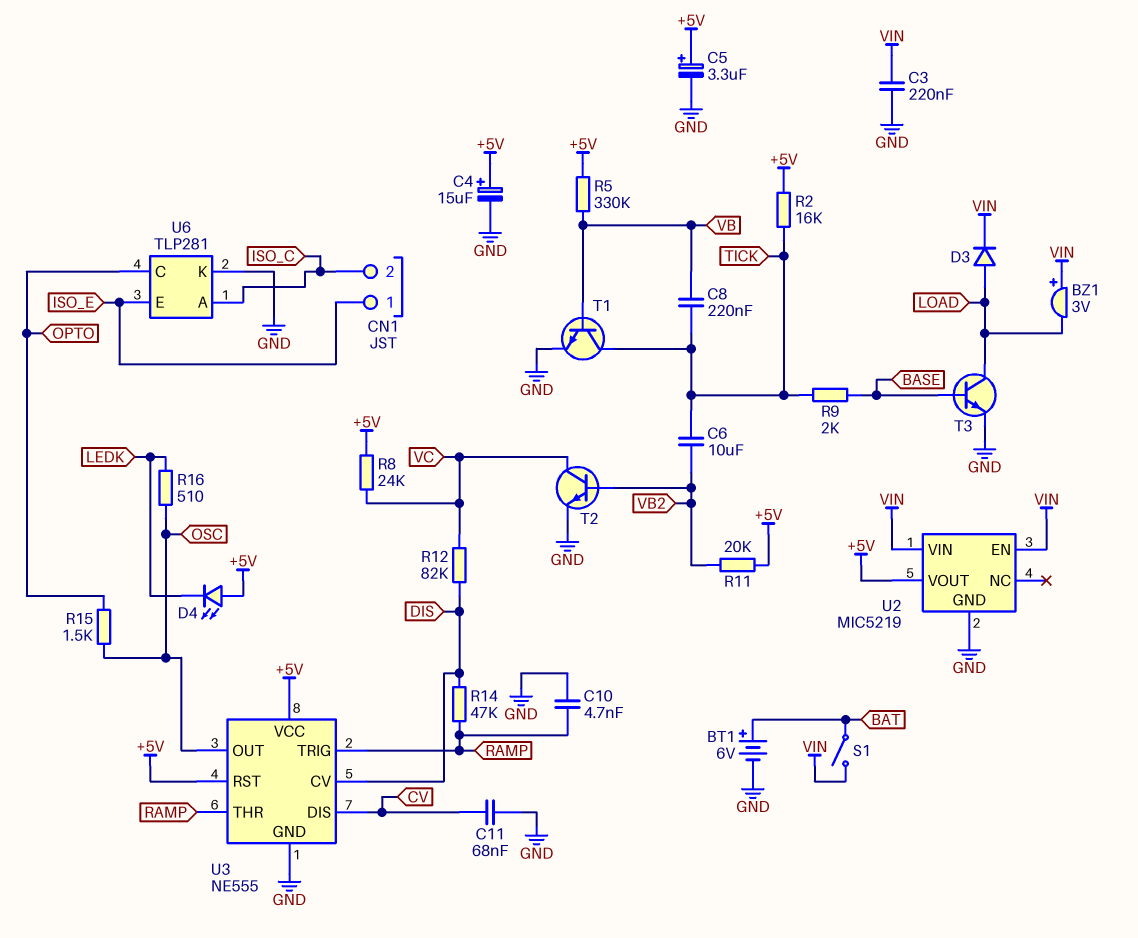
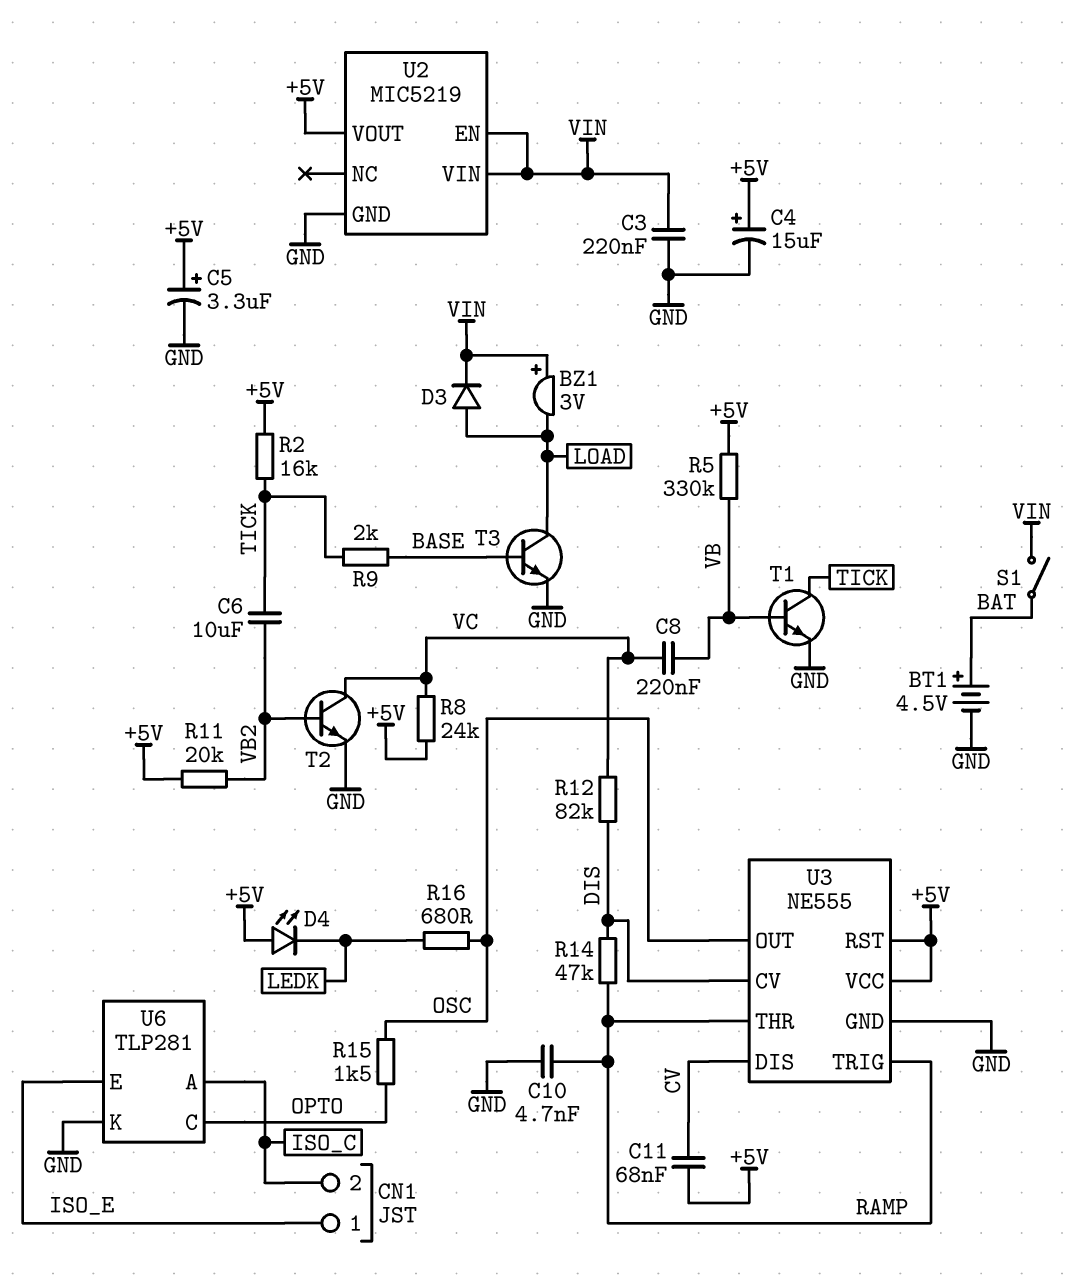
BT1: 6V (plus BAT, minus GND) -> 4.5V (plus BAT, minus GND)
C8: 220nF (TICK, VB) -> 220nF (VB, VC)
C11: 68nF (CV, GND) -> 68nF (+5V, CV)
R16: 510 (LEDK, OSC) -> 680 (LEDK, OSC)

